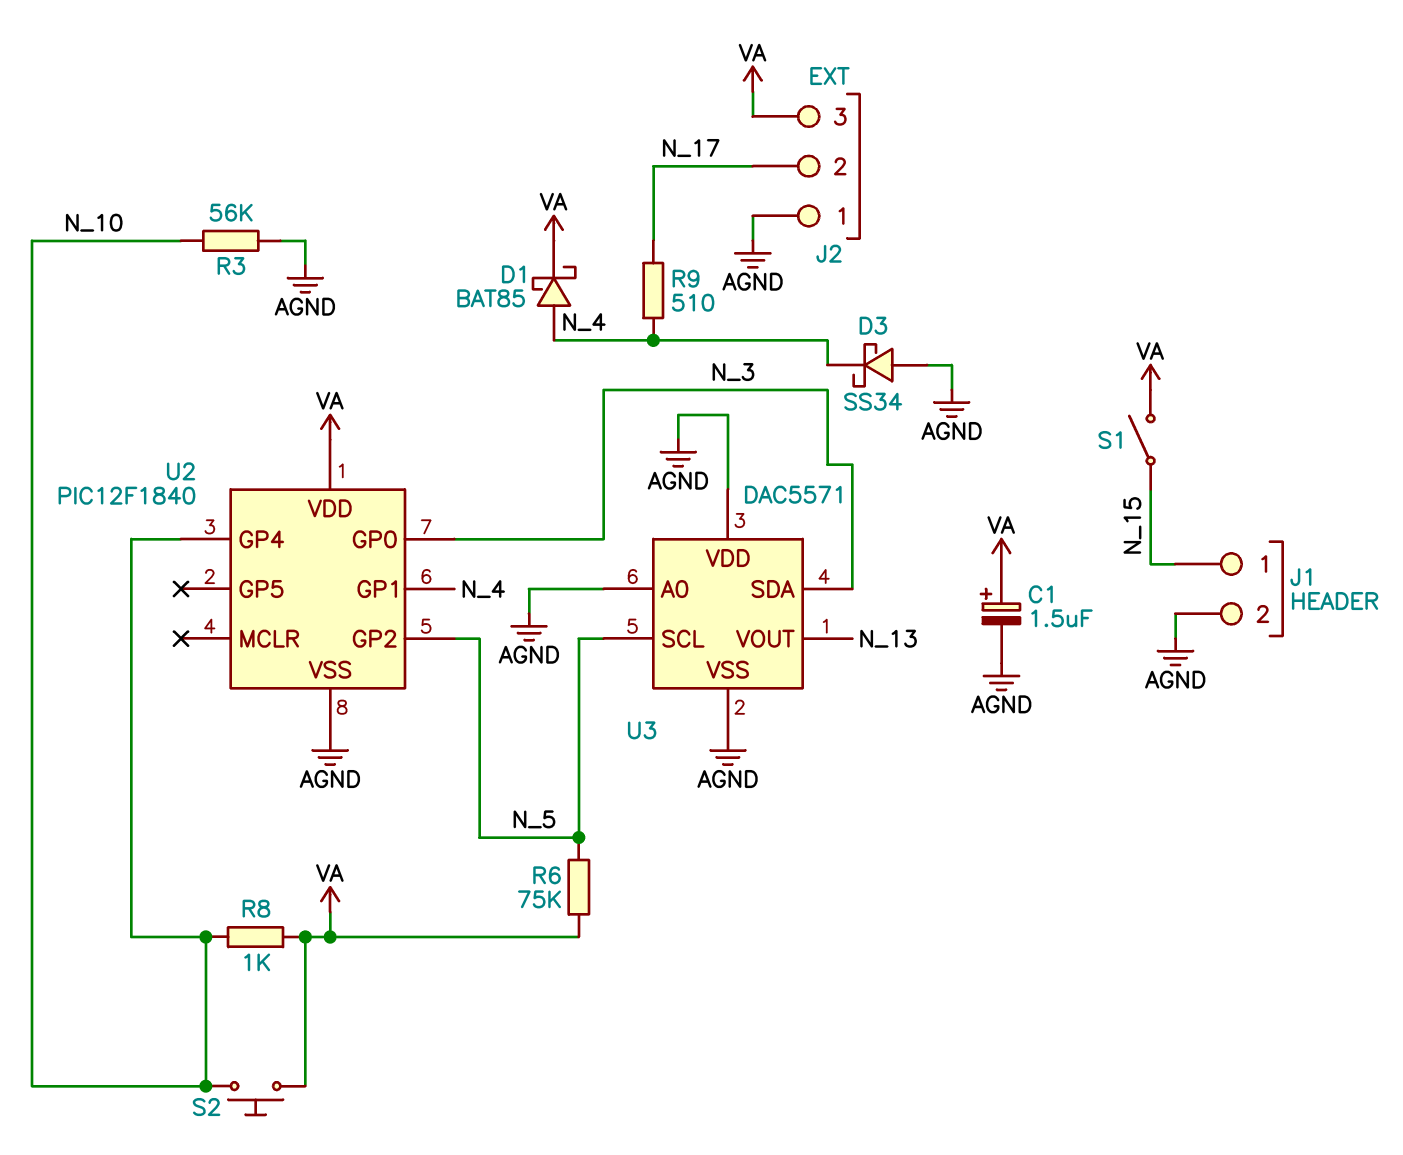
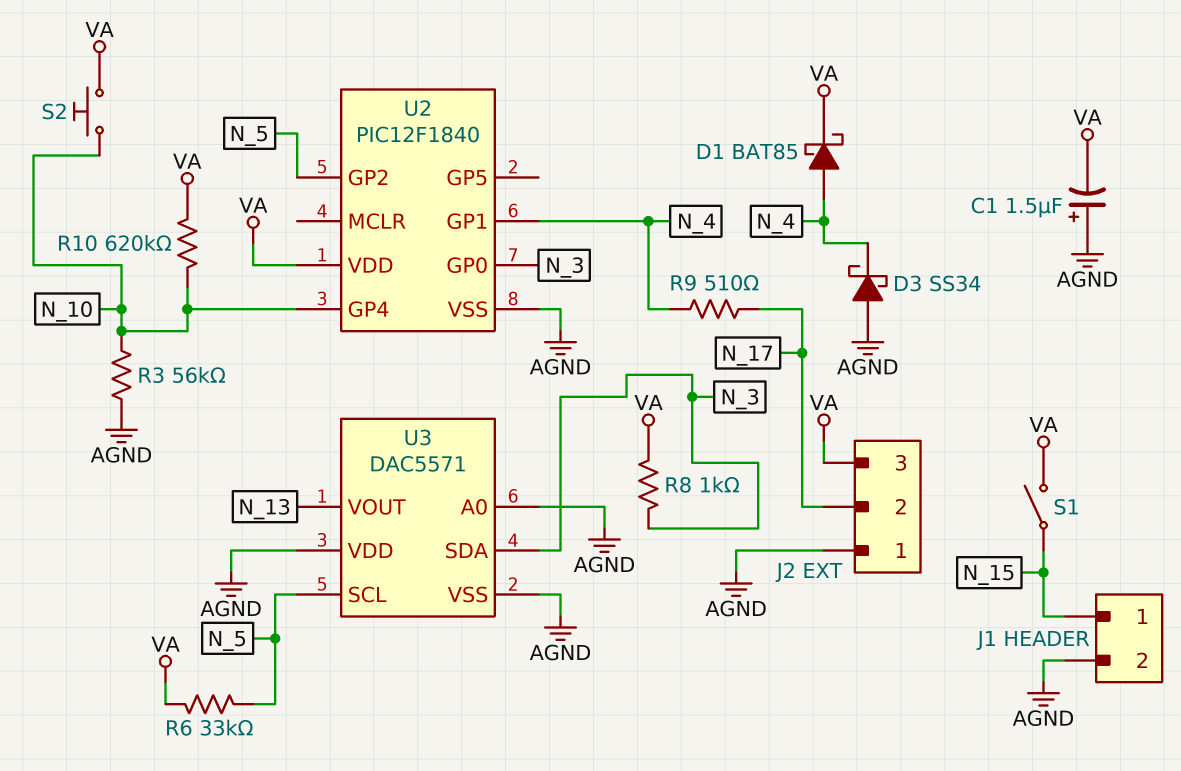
C1: 1.5uF (plus VA, minus AGND) -> 1.5uF (plus AGND, minus VA)
R6: 75k (N_5, VA) -> 33k (N_5, VA)
R8: 1k (N_10, VA) -> 1k (N_3, VA)
R10: none -> 620k (N_10, VA)

